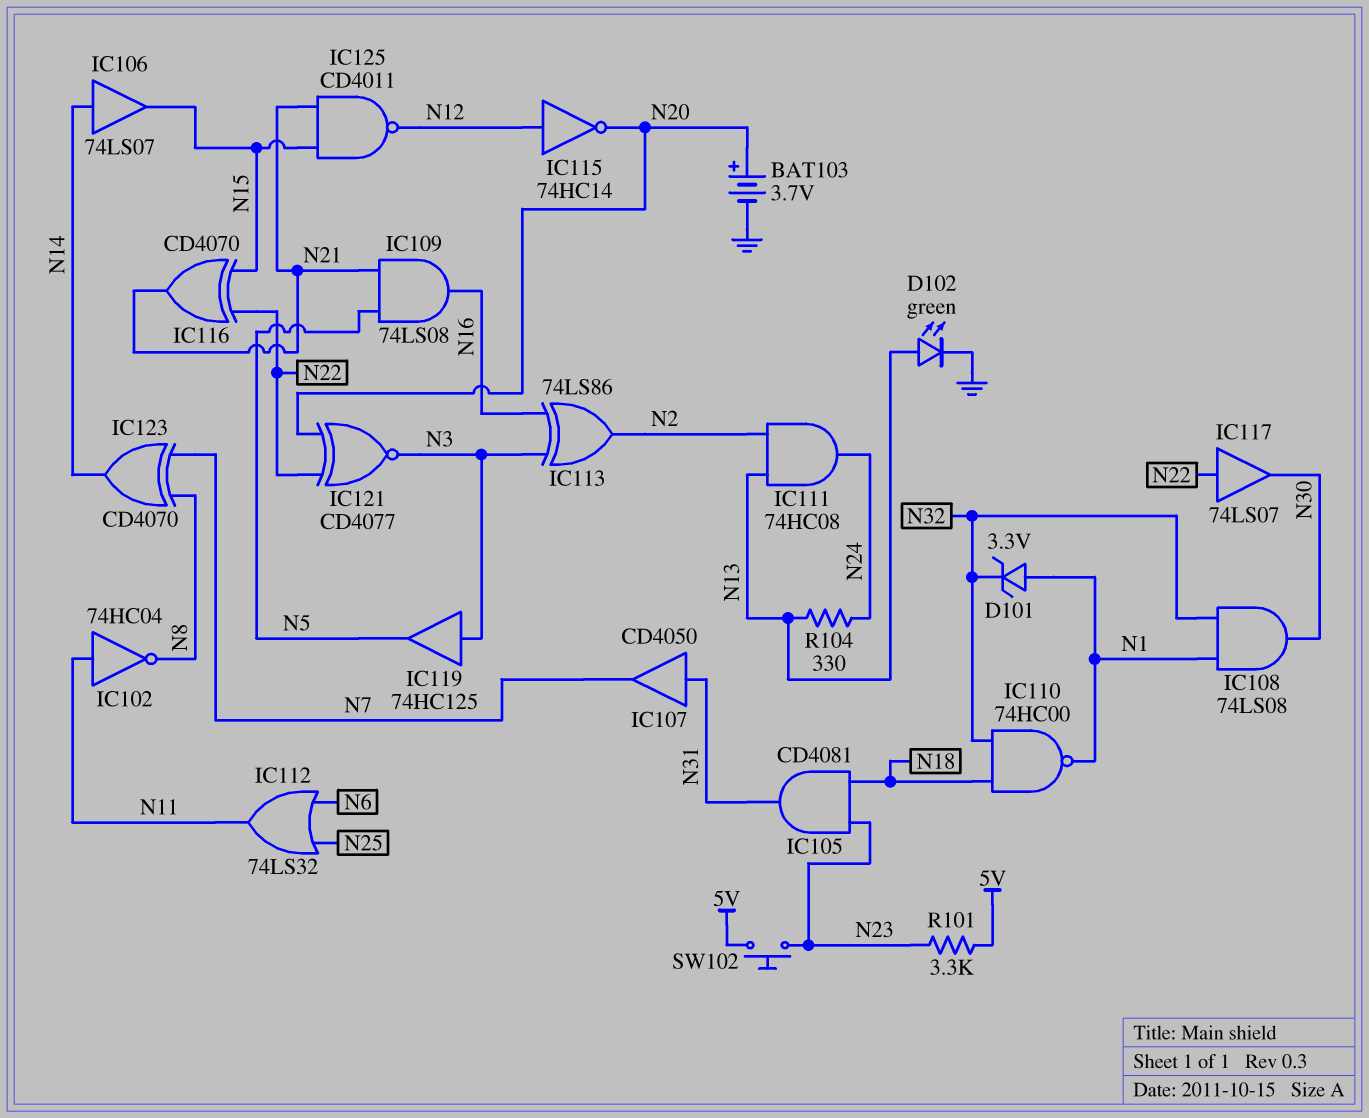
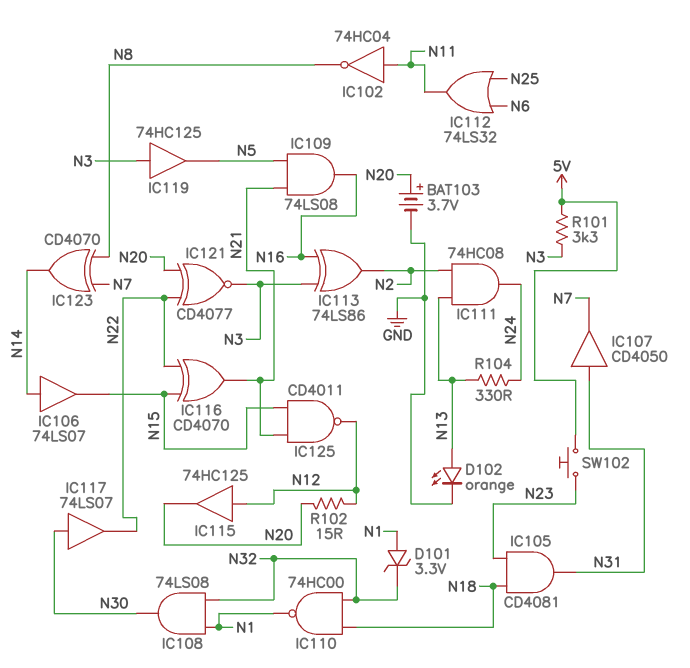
D102: LED green (A N13, K GND) -> LED orange (A N13, K GND)
IC115: NOT 74HC14 (in N12, out N20) -> buffer 74HC125 (in N12, out N20)
IC117: buffer 74LS07 (in N22, out N30) -> buffer 74LS07 (in N30, out N22)
R101: 3.3k (5V, N23) -> 3.3k (5V, N3)
R102: none -> 15 (N12, N20)

